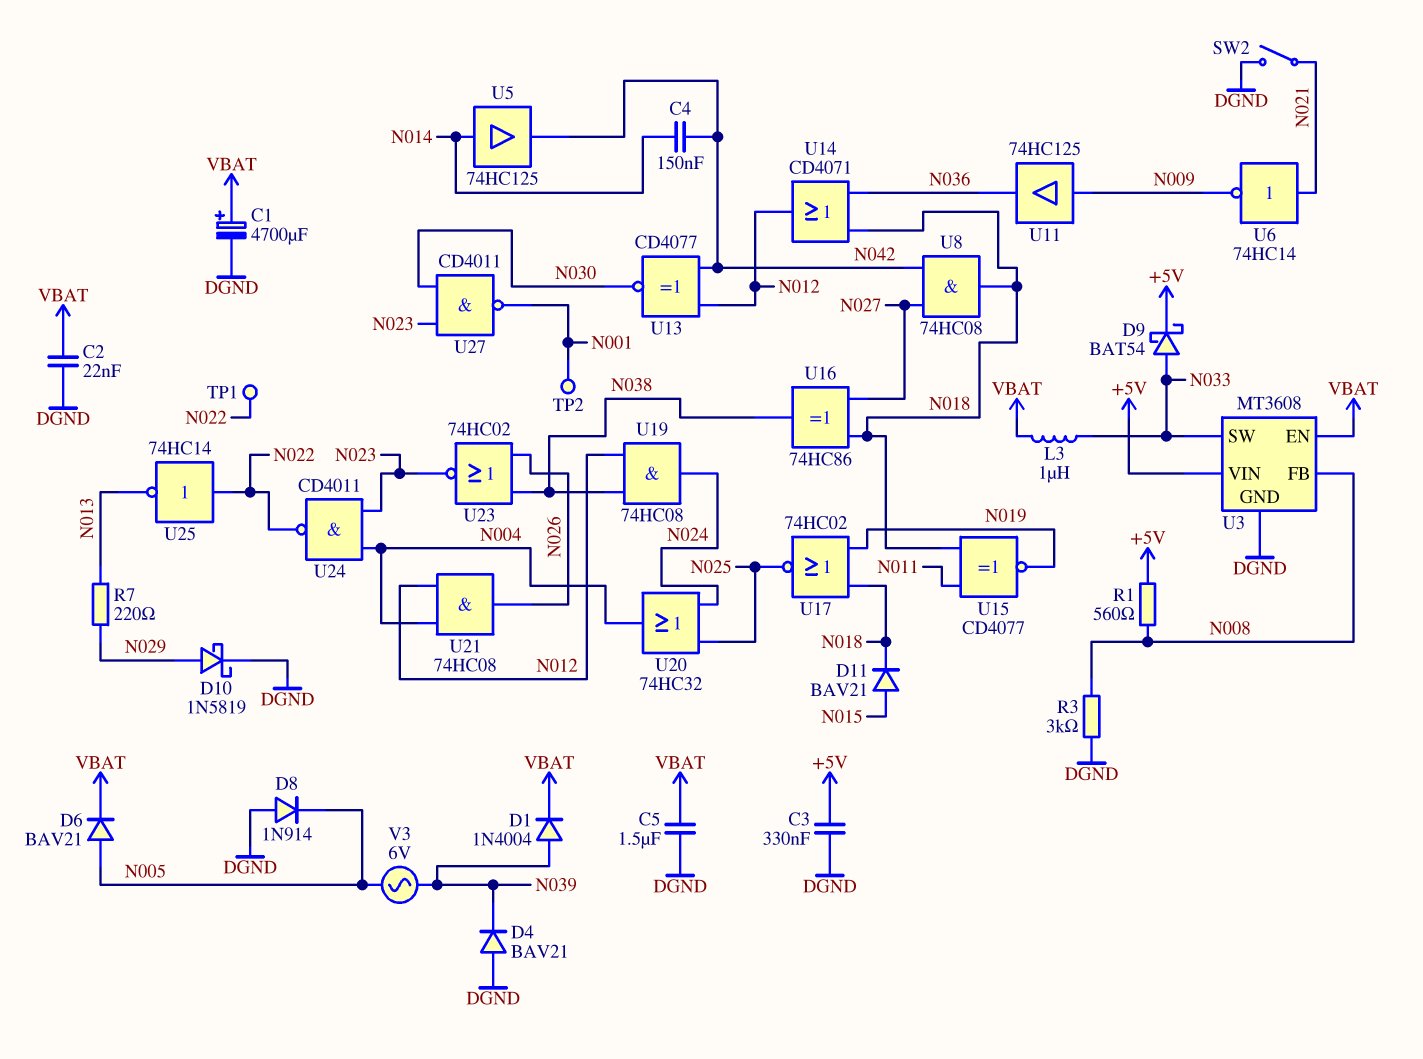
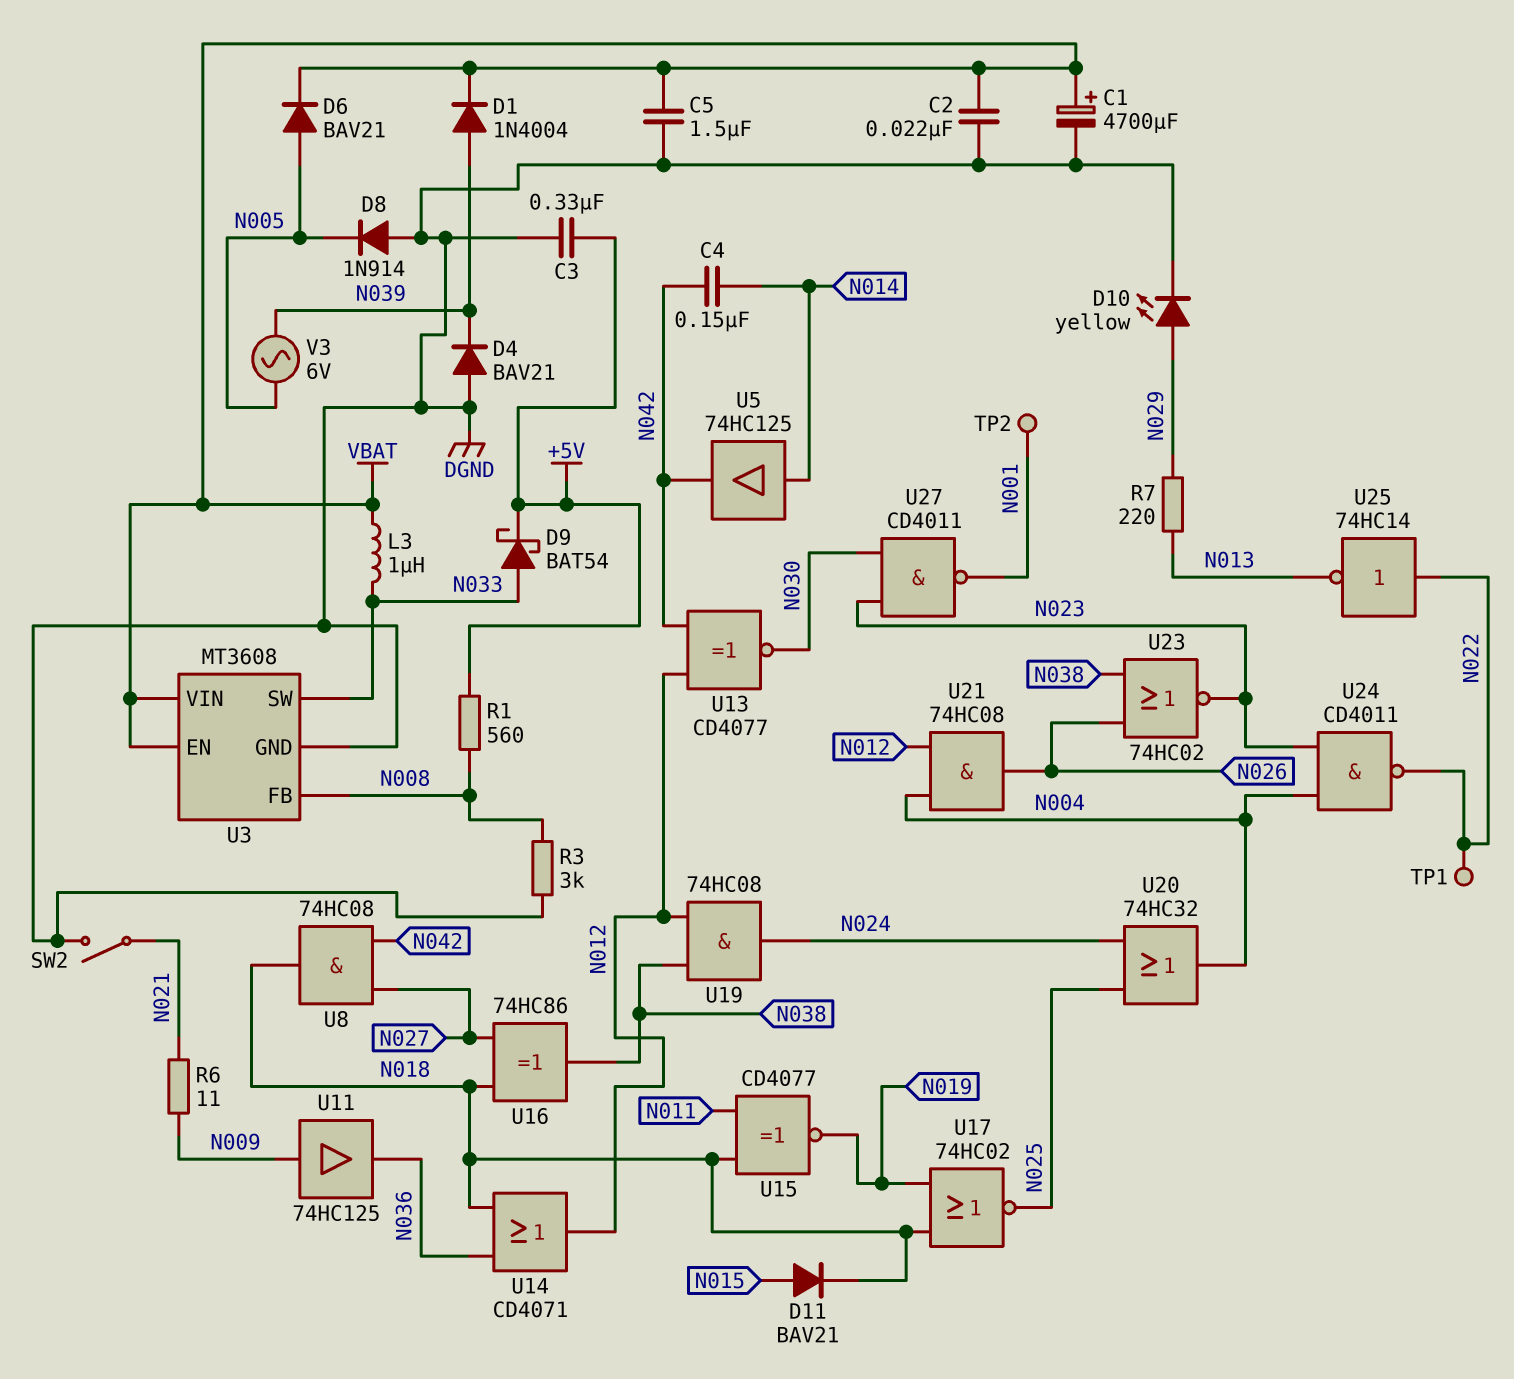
D10: schottky 1N5819 (A N029, K DGND) -> LED yellow (A N029, K DGND)
R6: none -> 11 (N009, N021)
U3 pin VIN: +5V -> VBAT
U6: NOT 74HC14 (in N021, out N009) -> none

